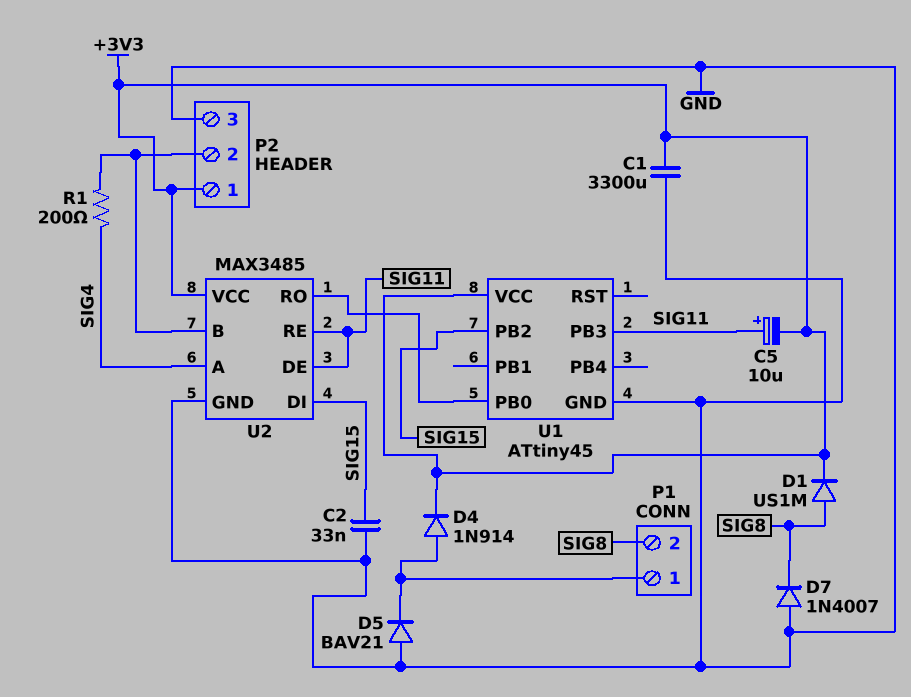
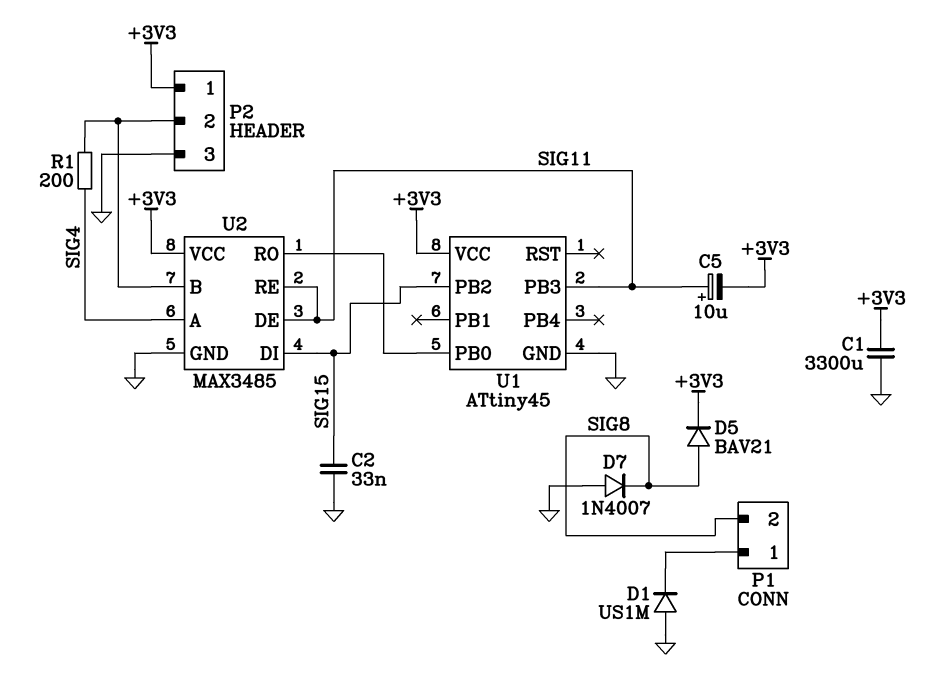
D1: diode US1M (A SIG8, K +3V3) -> diode US1M (A GND, K P1/1)
D4: diode 1N914 (A P1/1, K +3V3) -> none
D5: diode BAV21 (A GND, K P1/1) -> diode BAV21 (A SIG8, K +3V3)

